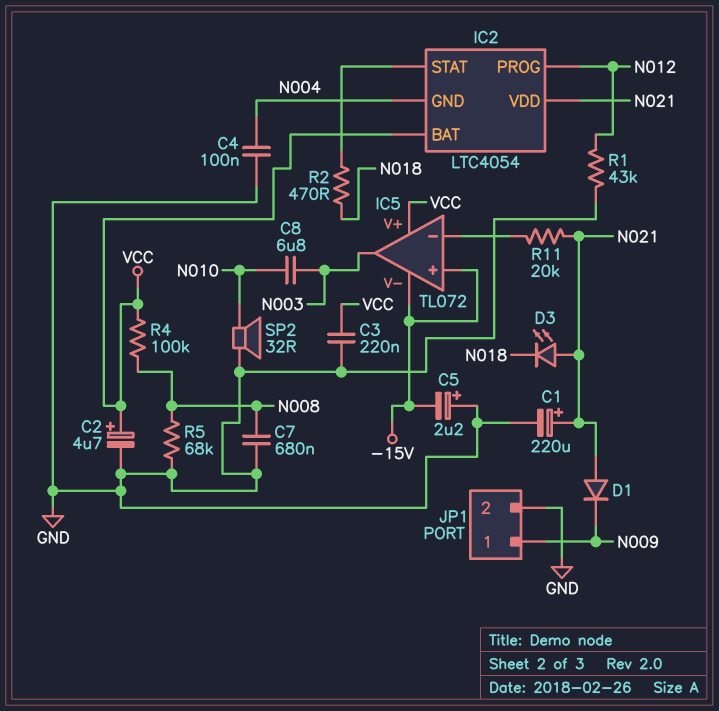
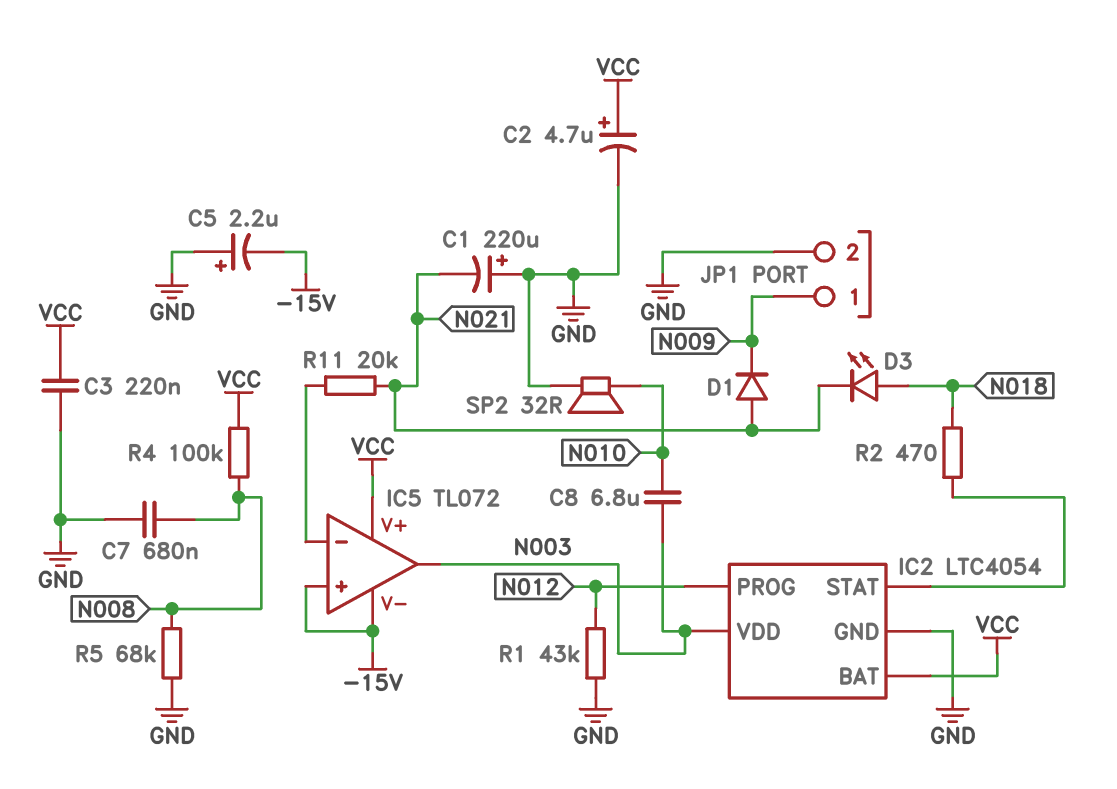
C1: 220uF (plus N021, minus GND) -> 220uF (plus GND, minus N021)
C4: 100nF (GND, N004) -> none
D3: LED (A N021, K N018) -> LED (A N018, K N021)
IC2 pin GND: N004 -> GND
IC2 pin VDD: N021 -> N003

